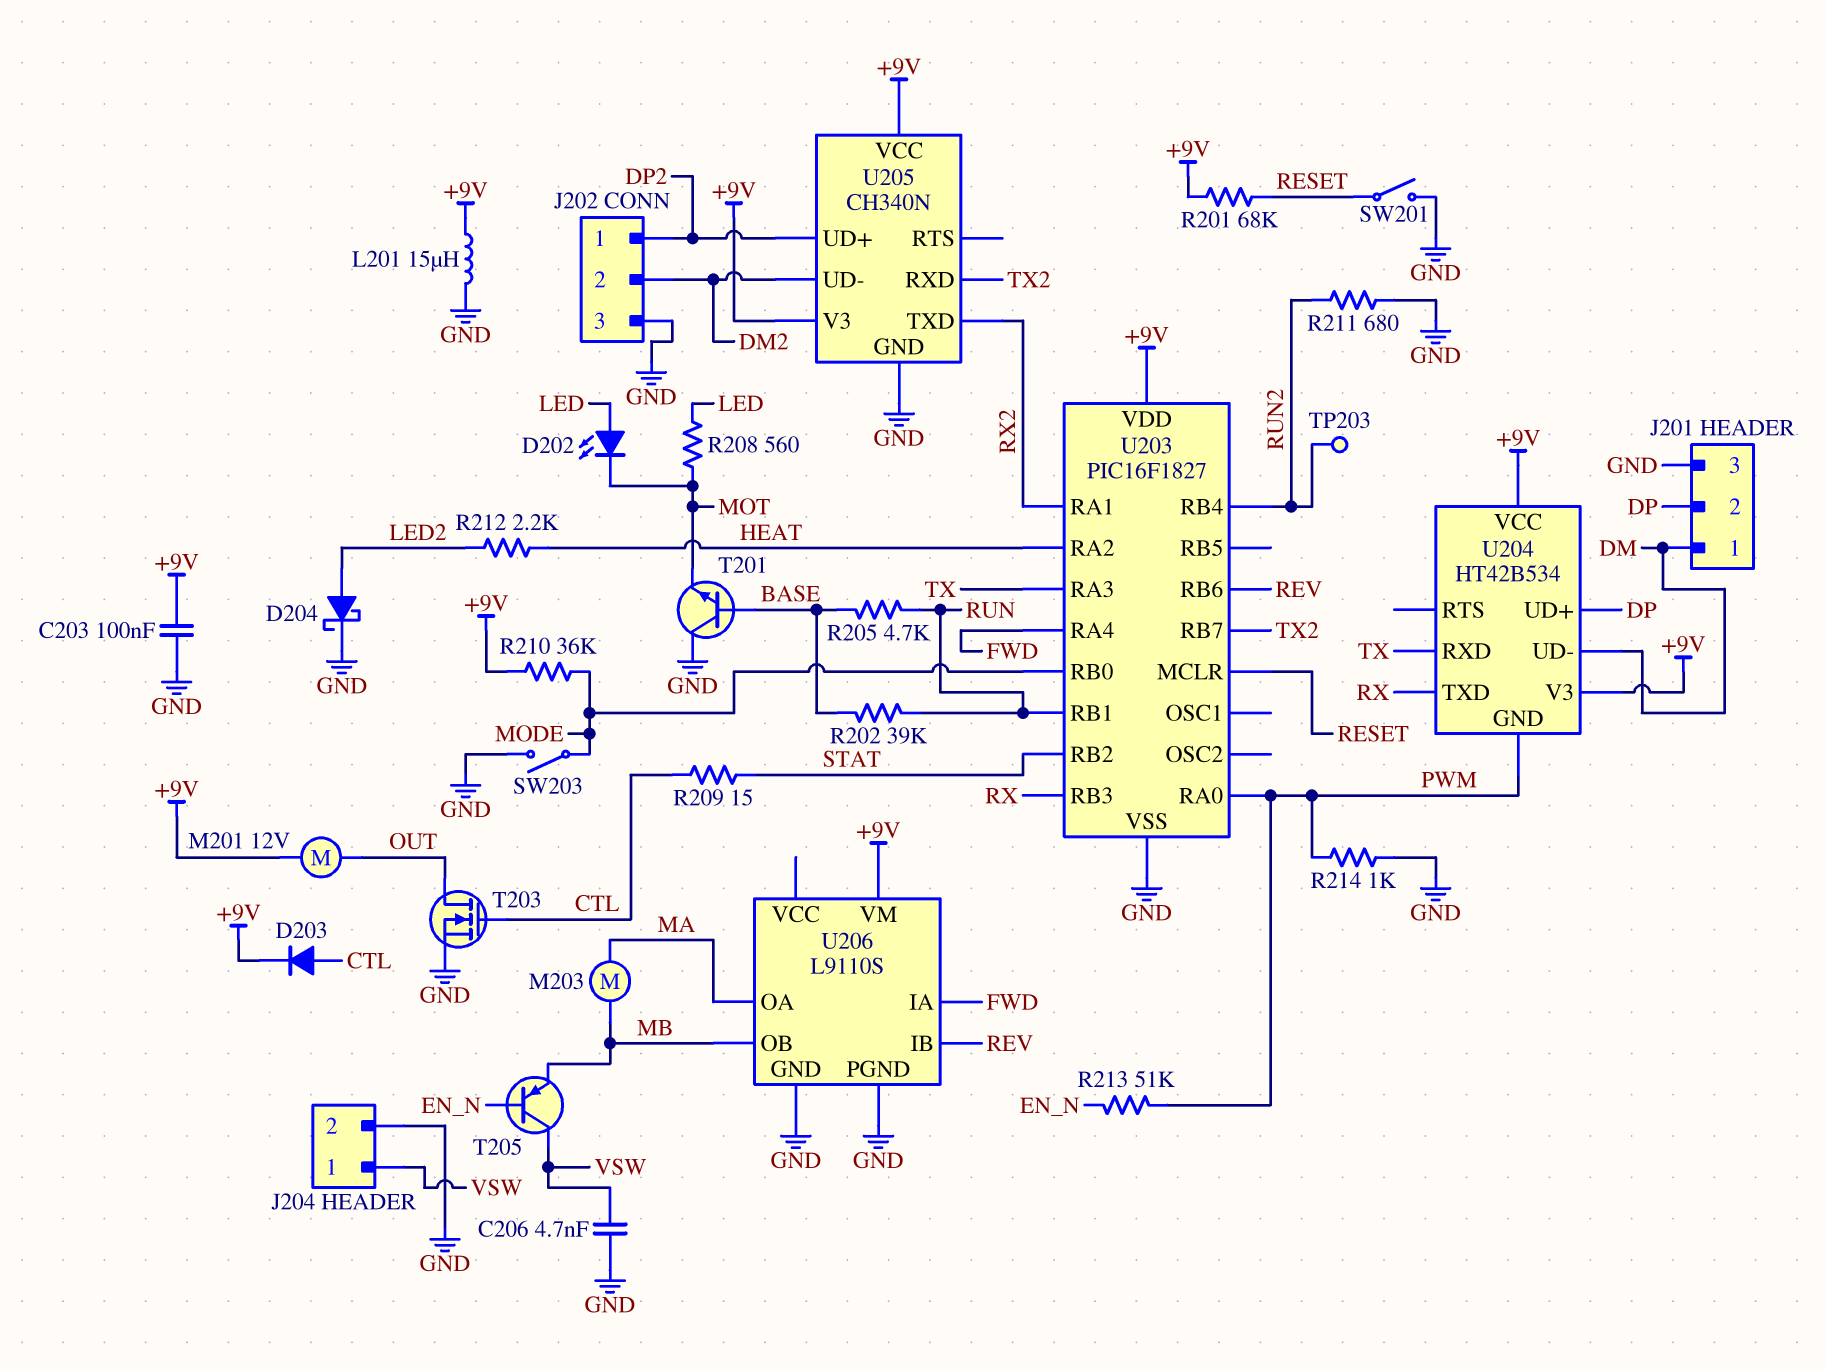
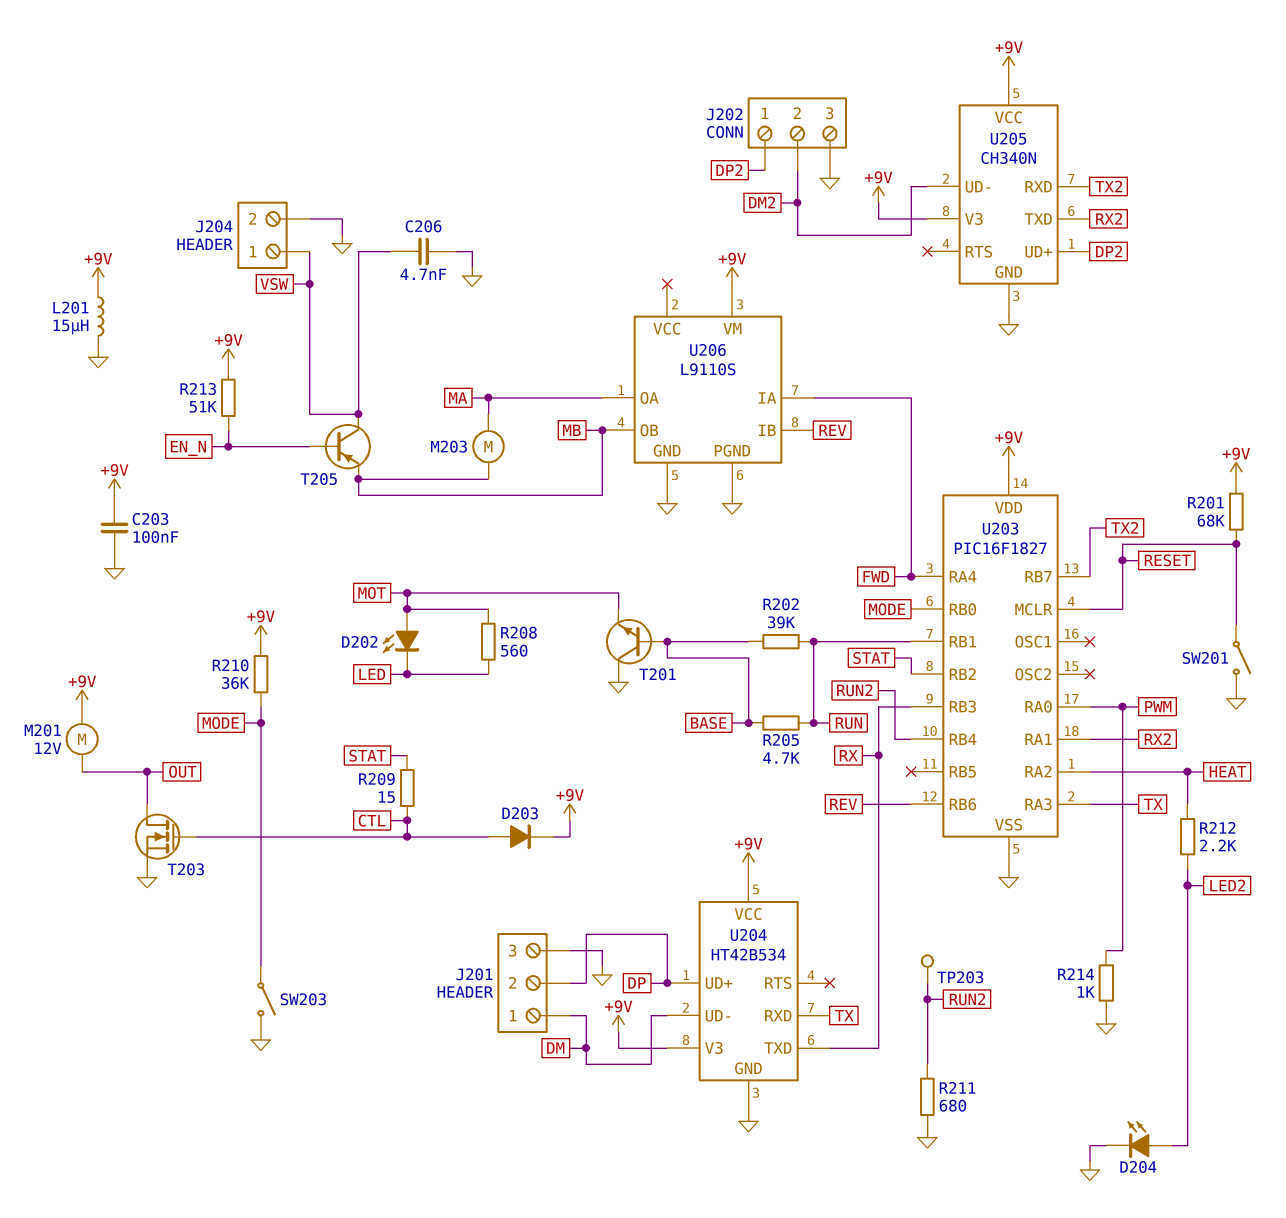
D202: LED (A LED, K MOT) -> LED (A MOT, K LED)
D204: schottky (A LED2, K GND) -> LED (A LED2, K GND)
R213: 51k (EN_N, PWM) -> 51k (+9V, EN_N)
U204 pin GND: PWM -> GND

